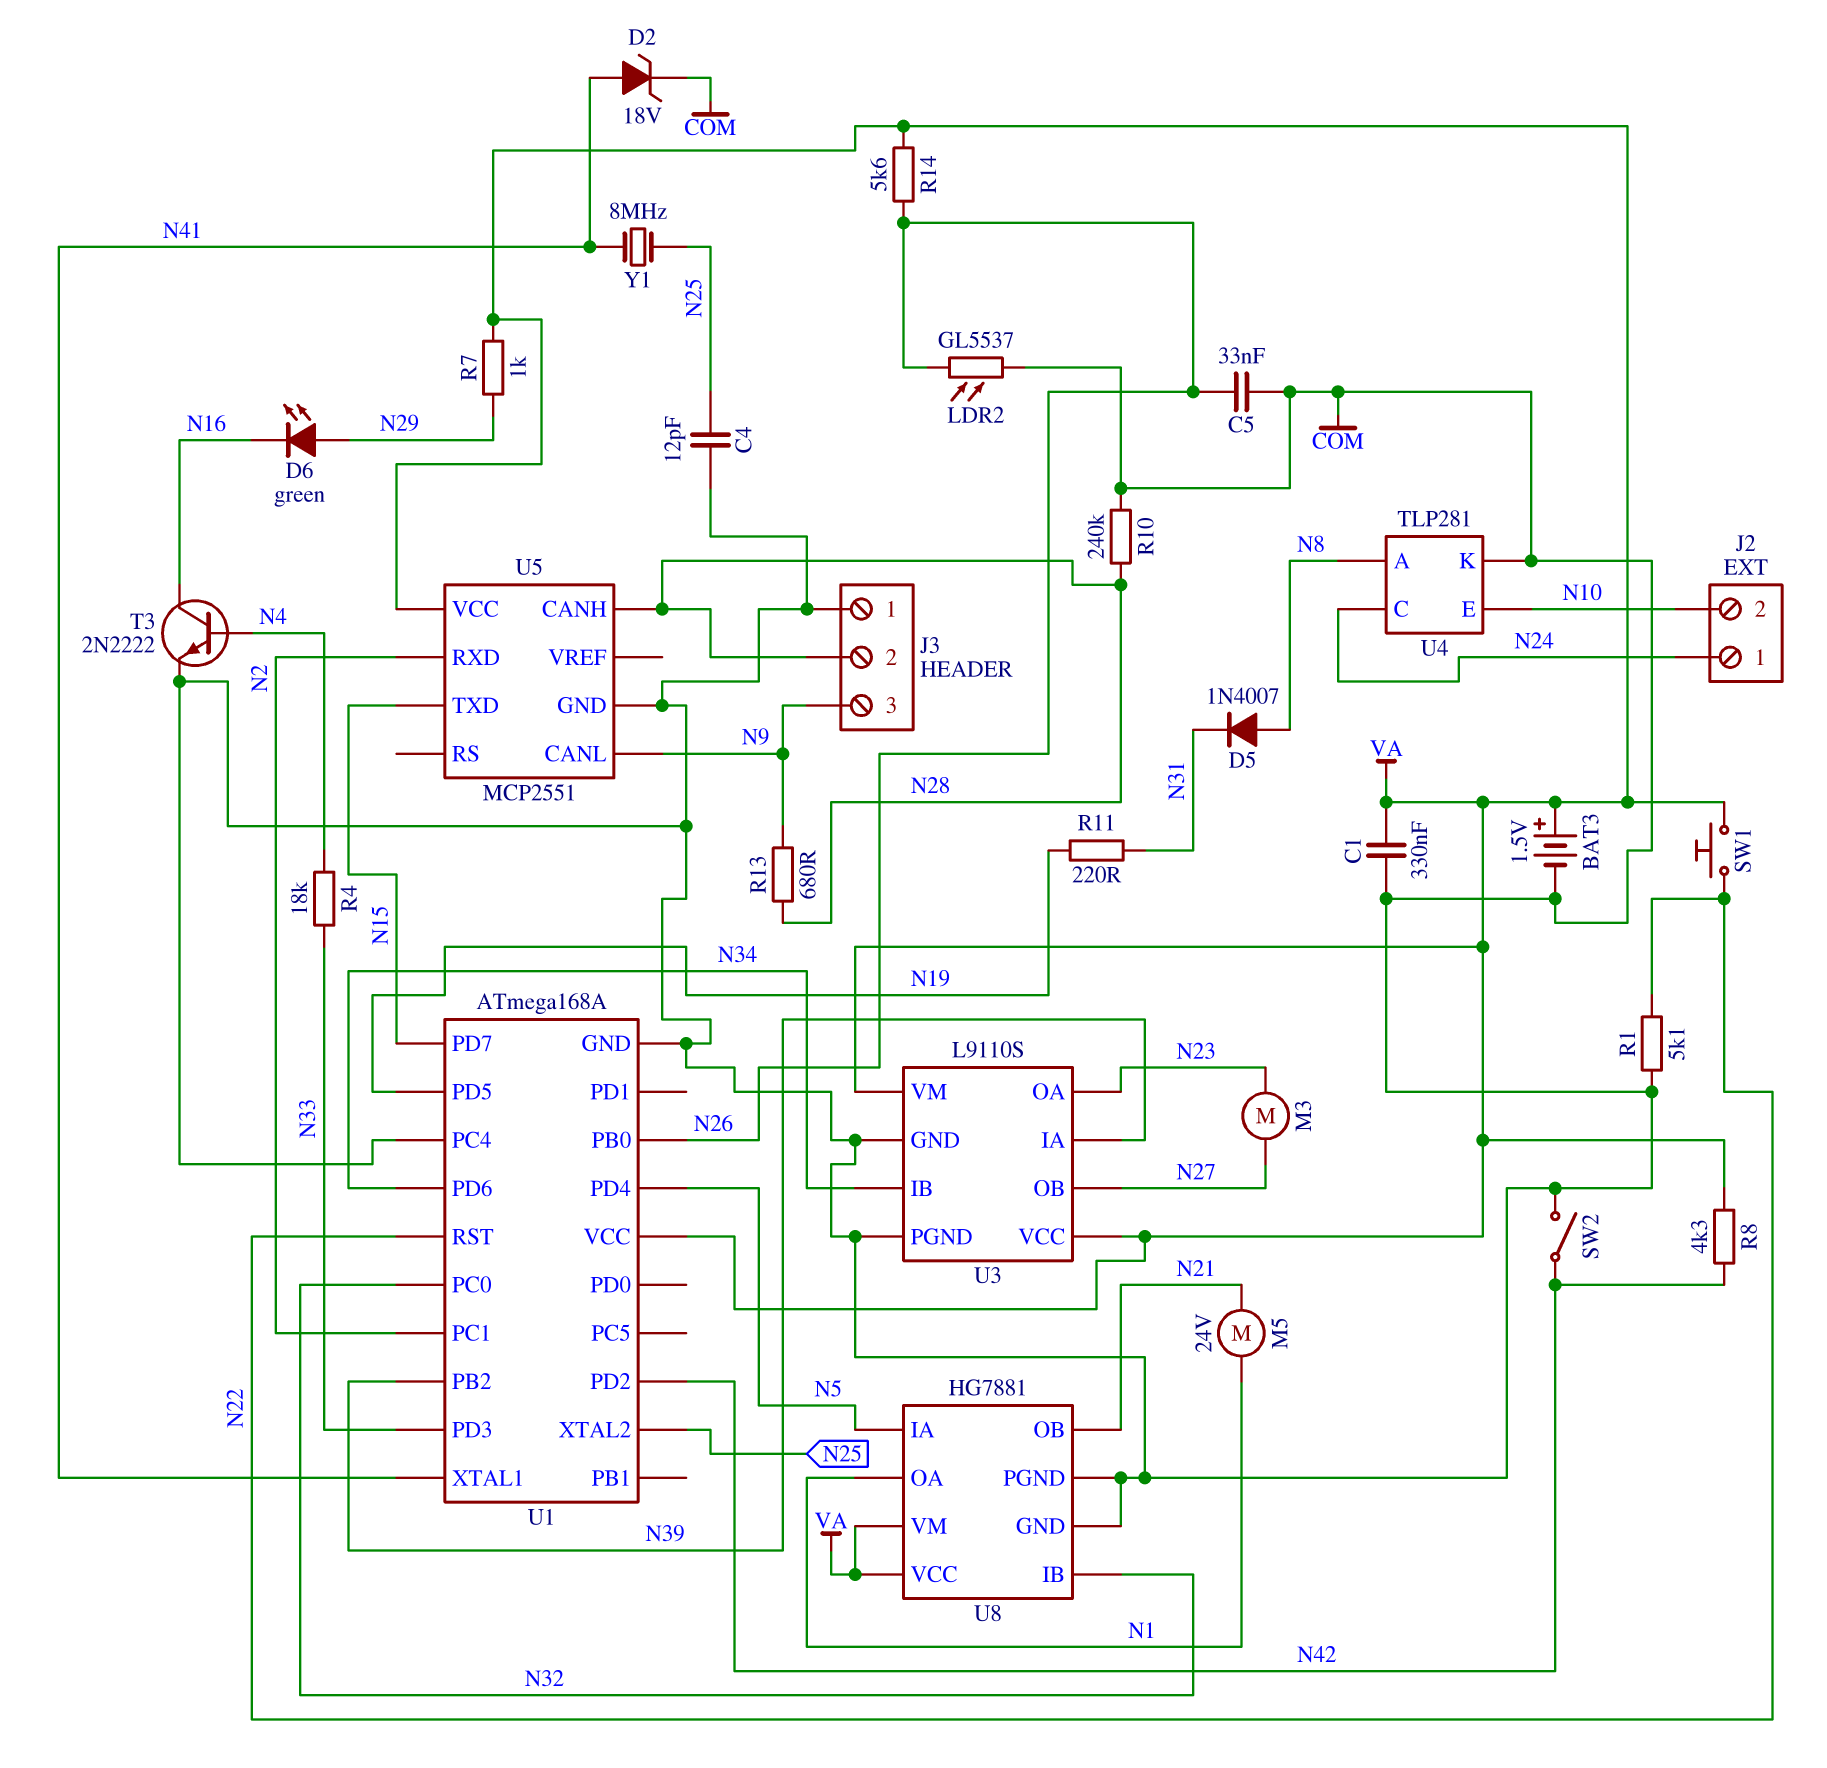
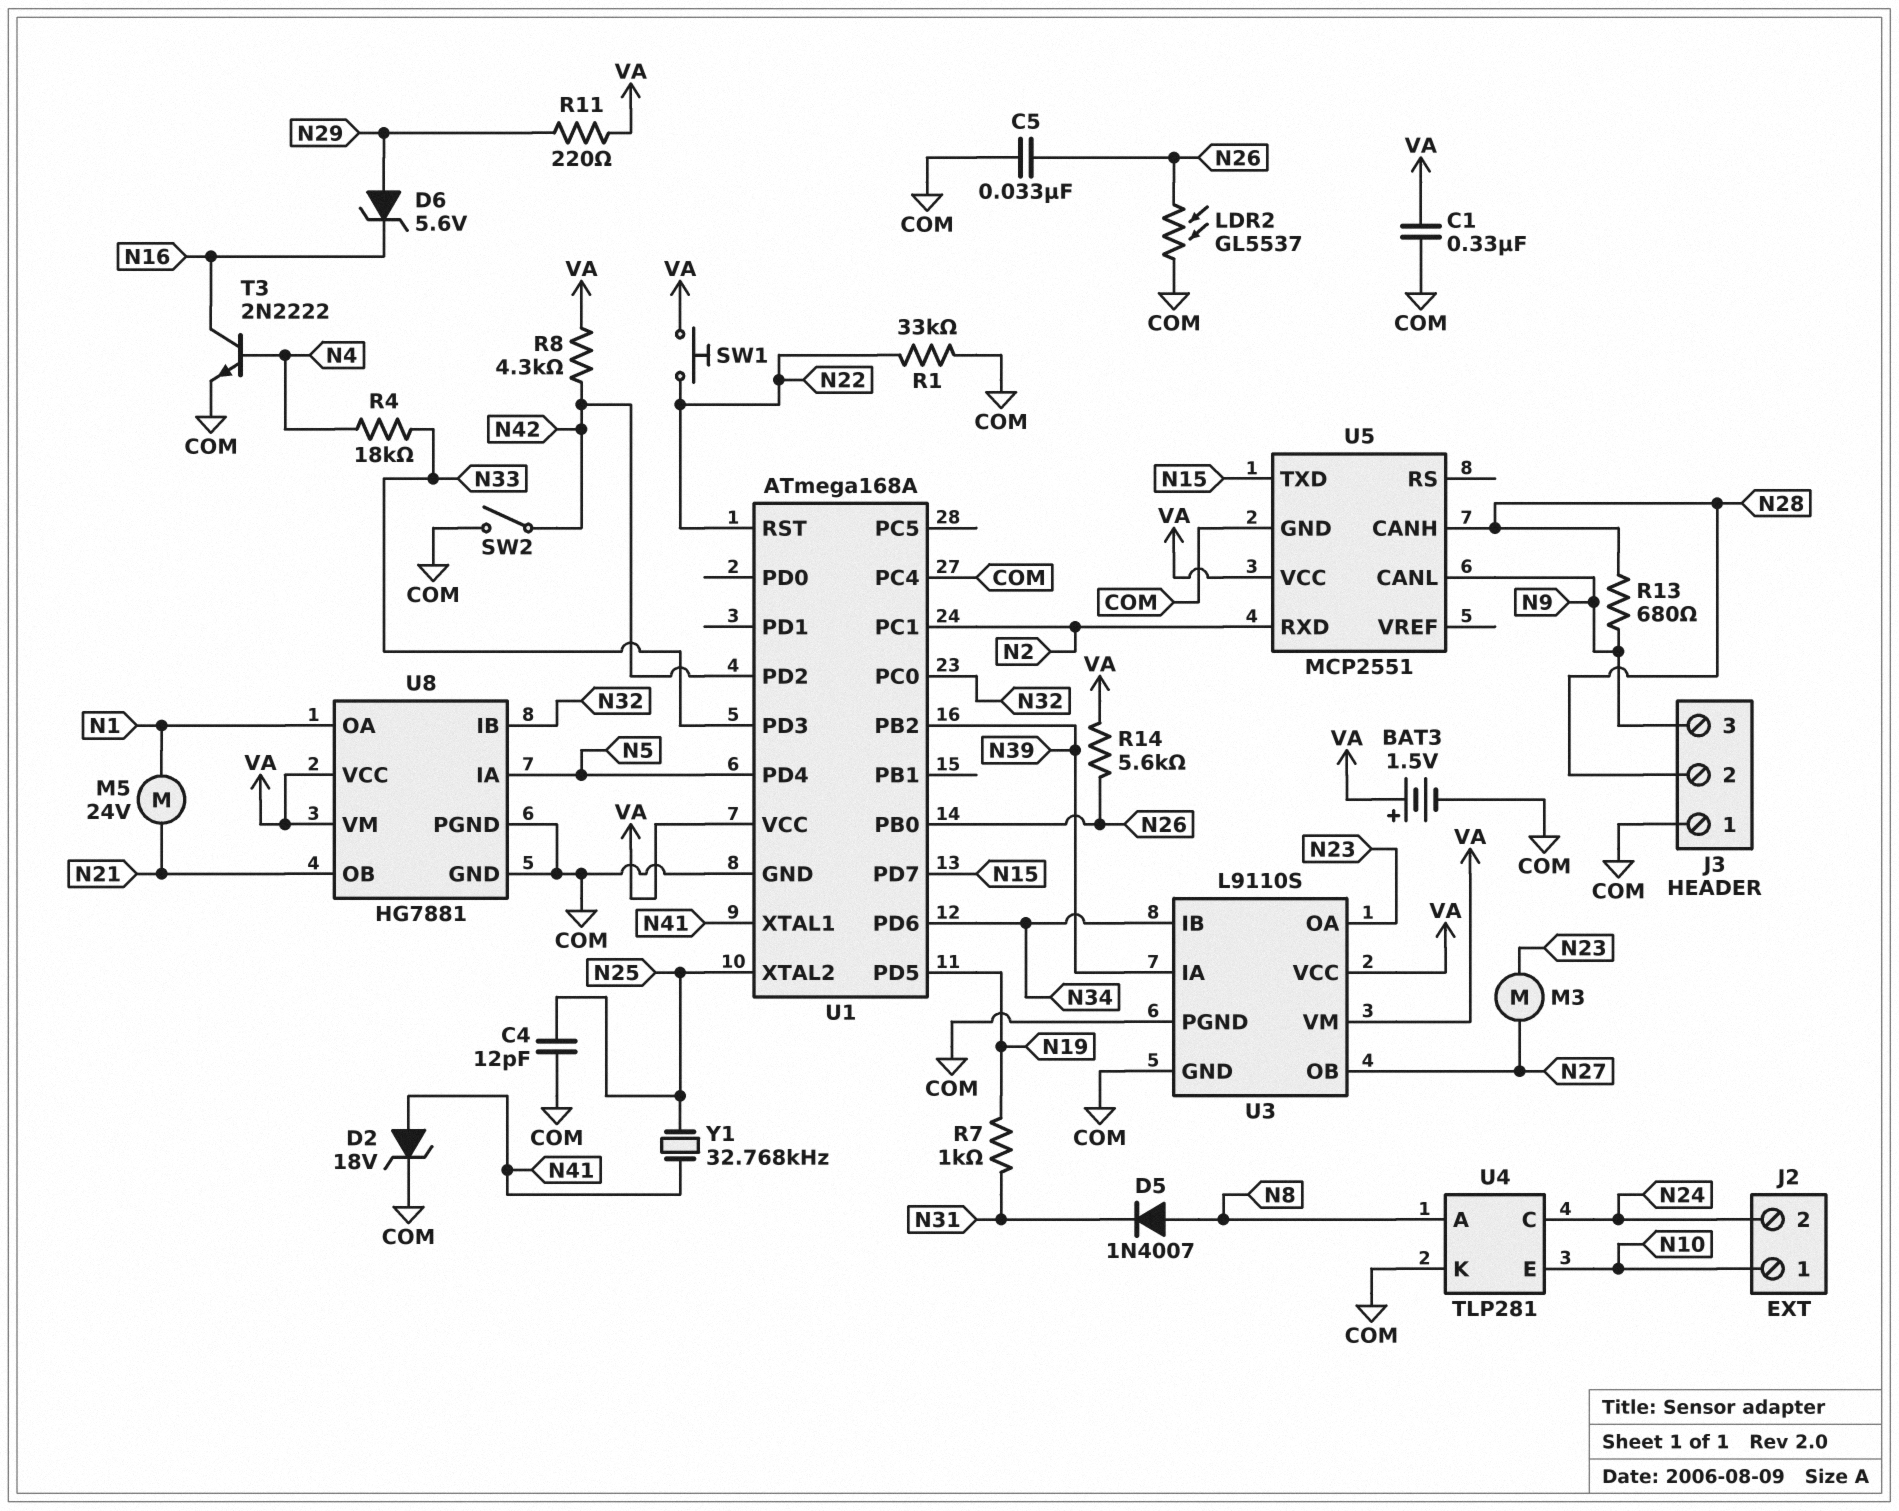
D6: LED green (A N29, K N16) -> zener 5.6V (A N29, K N16)
J2 pin 1: N24 -> N10
J2 pin 2: N10 -> N24
R1: 5.1k (COM, N22) -> 33k (COM, N22)
R7: 1k (N29, VA) -> 1k (N19, N31)
R10: 240k (COM, N28) -> none
R11: 220 (N19, N31) -> 220 (N29, VA)
Y1: 8MHz (N25, N41) -> 32.768kHz (N25, N41)

